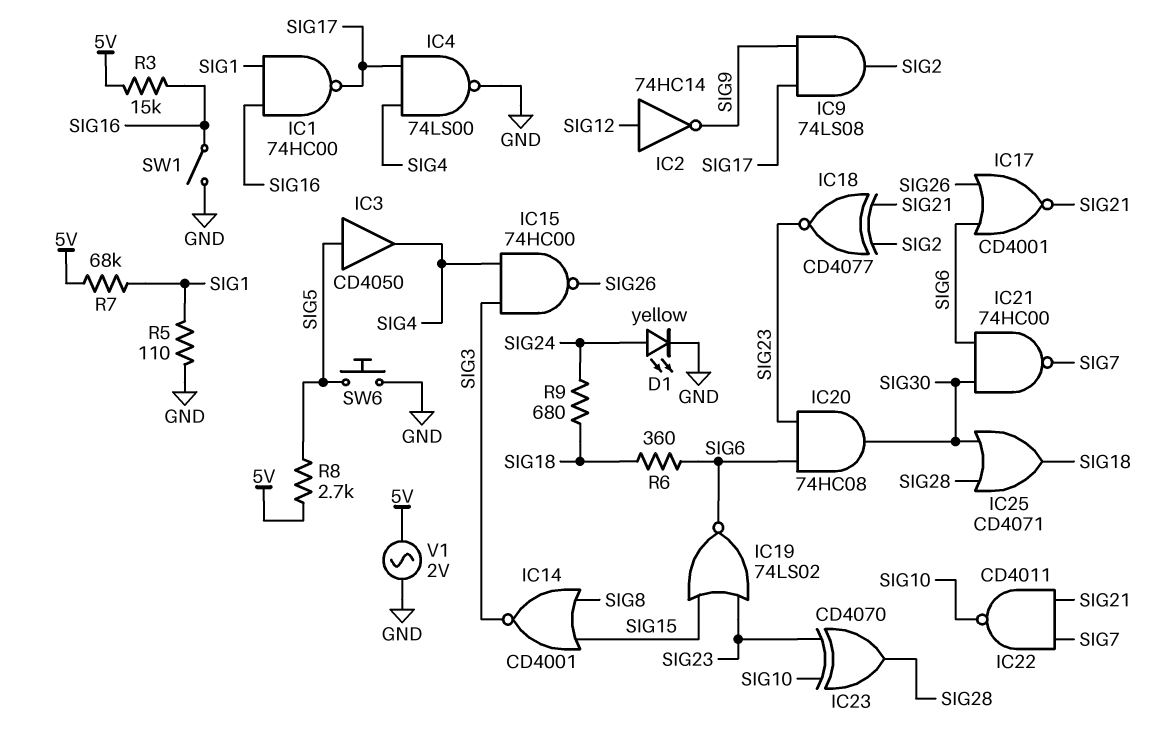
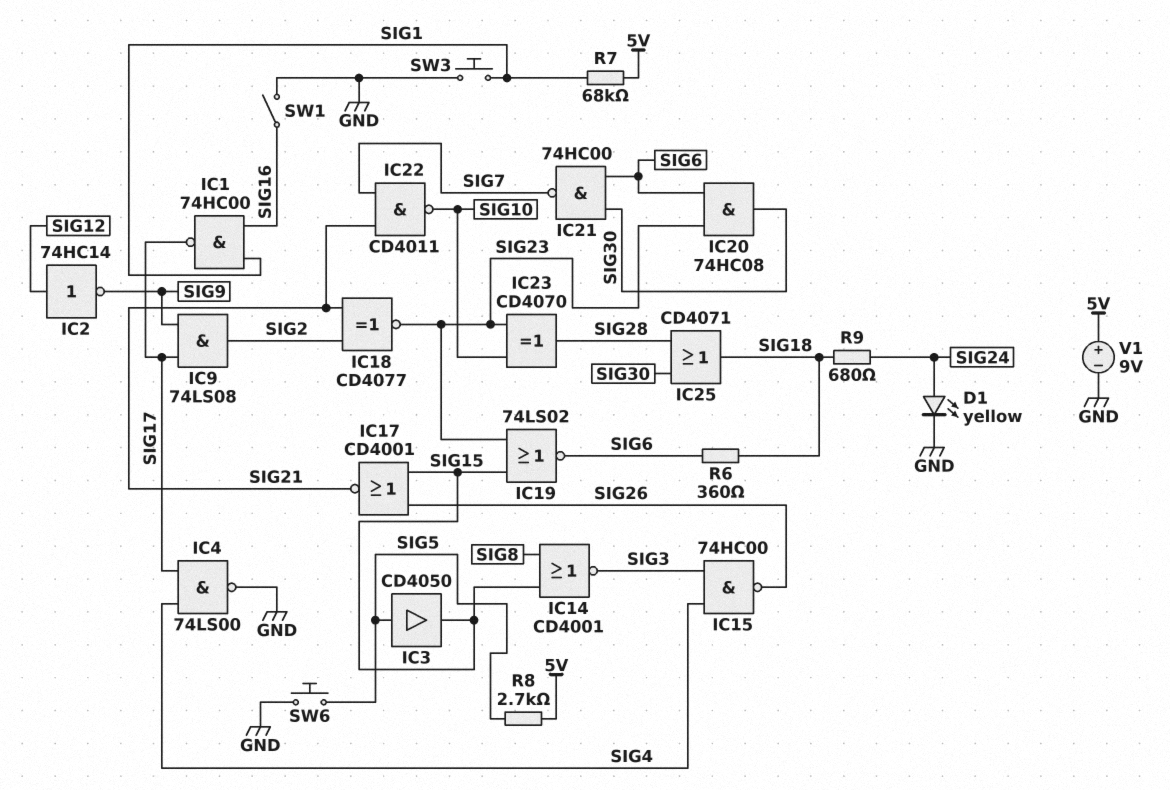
IC3: buffer CD4050 (in SIG5, out SIG4) -> buffer CD4050 (in SIG5, out SIG15)
IC17: NOR CD4001 (in SIG6, in SIG26, out SIG21) -> NOR CD4001 (in SIG15, in SIG26, out SIG21)
R3: 15k (5V, SIG16) -> none
R5: 110 (GND, SIG1) -> none
SW3: none -> button (GND, SIG1)
V1: AC 2V (5V, GND) -> 9V (plus 5V, minus GND)

